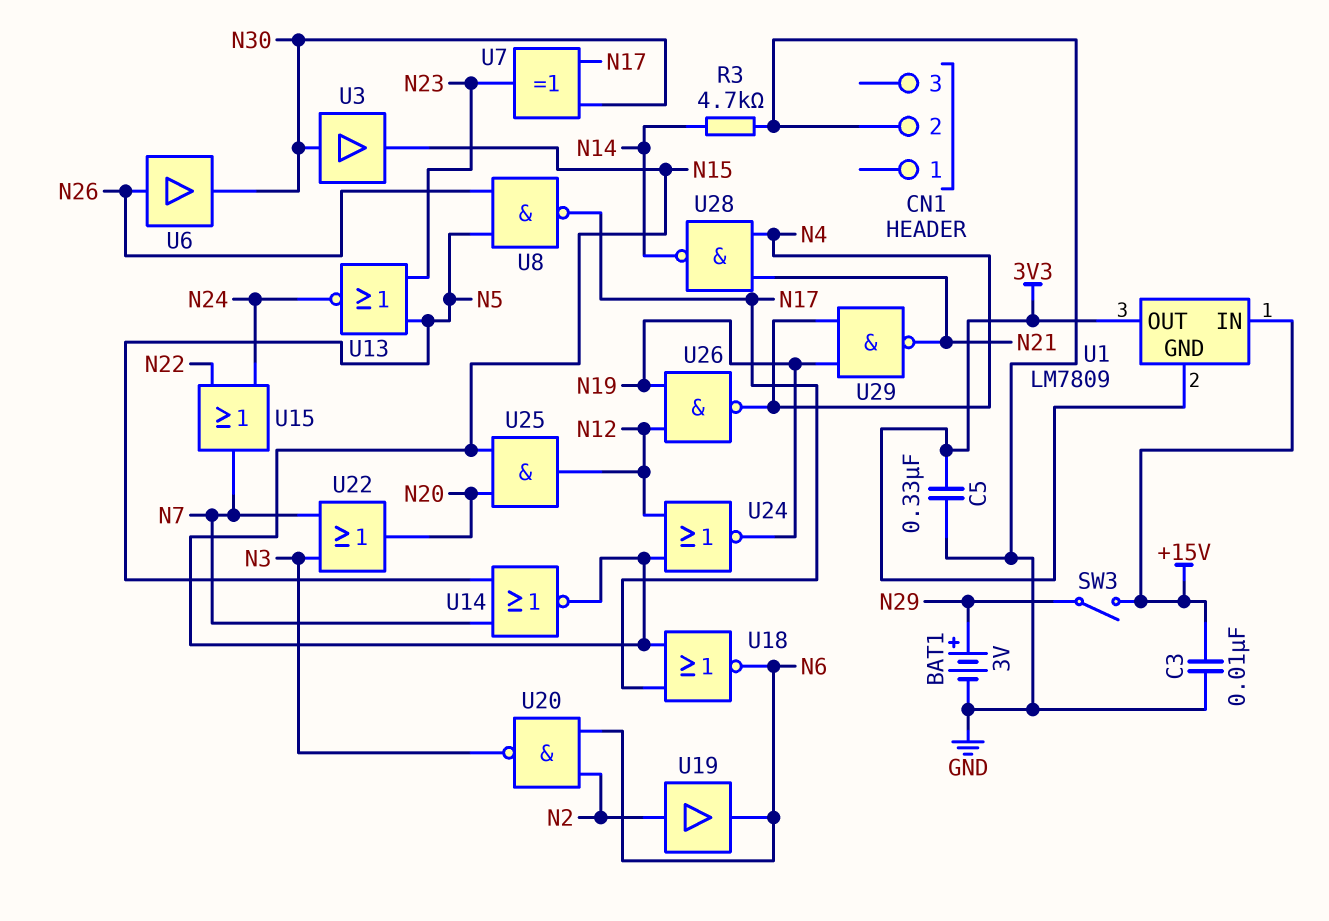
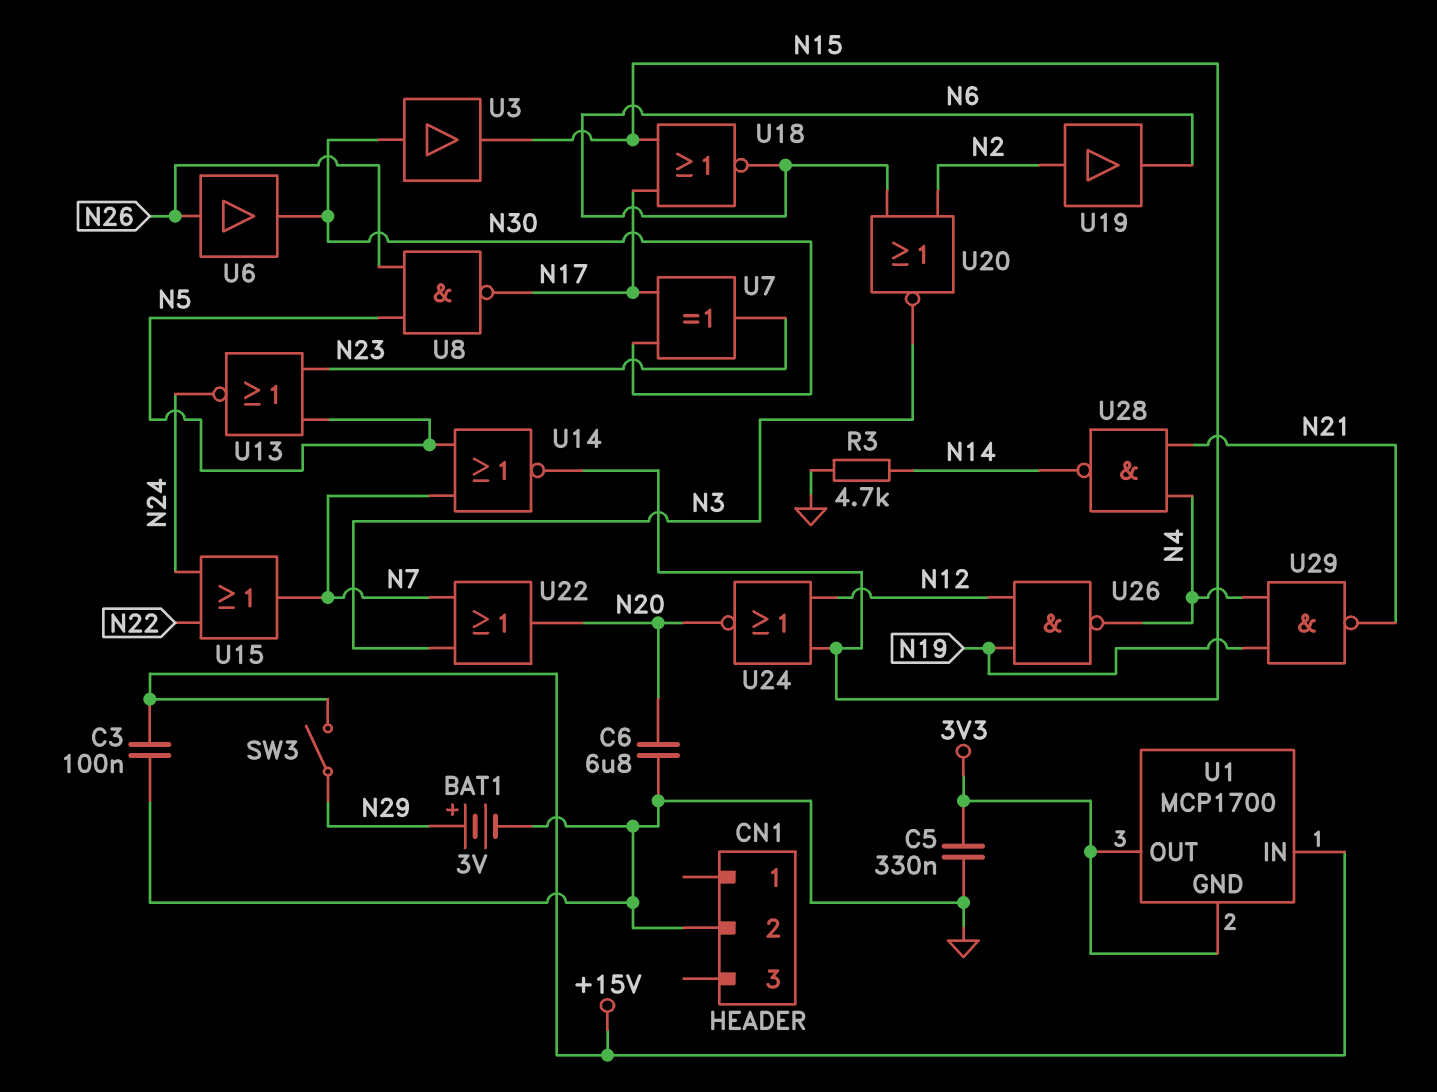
C3: 10nF (+15V, GND) -> 100nF (+15V, GND)
C6: none -> 6.8uF (GND, N20)
U1: LM7809 -> MCP1700
U20: NAND (in N2, in N6, out N3) -> NOR (in N2, in N6, out N3)
U24: NOR (in N12, in N15, out N19) -> NOR (in N12, in N15, out N20)
U25: AND (in N15, in N20, out N12) -> none

